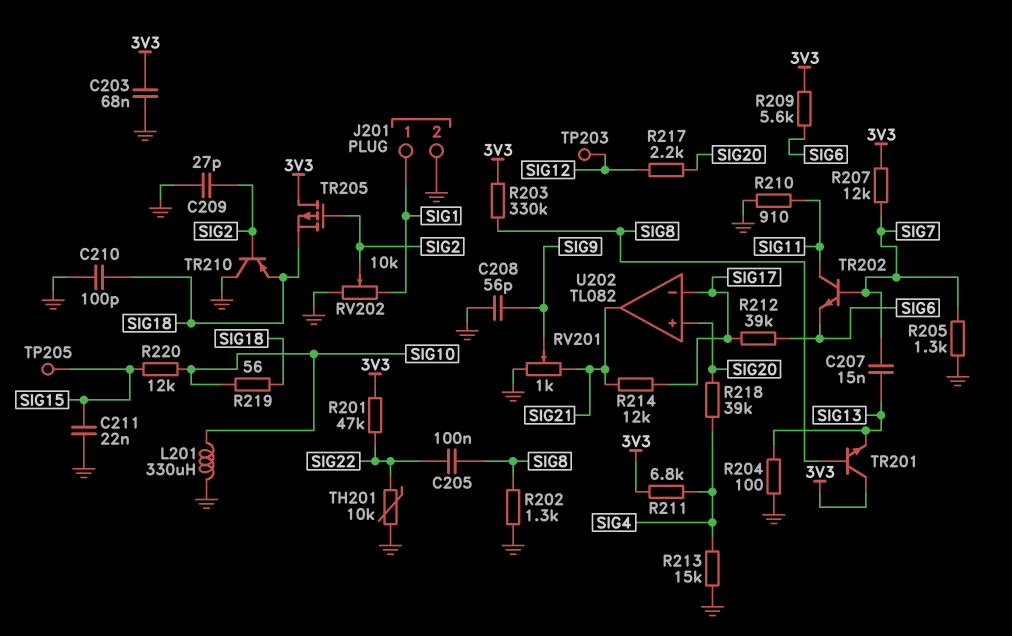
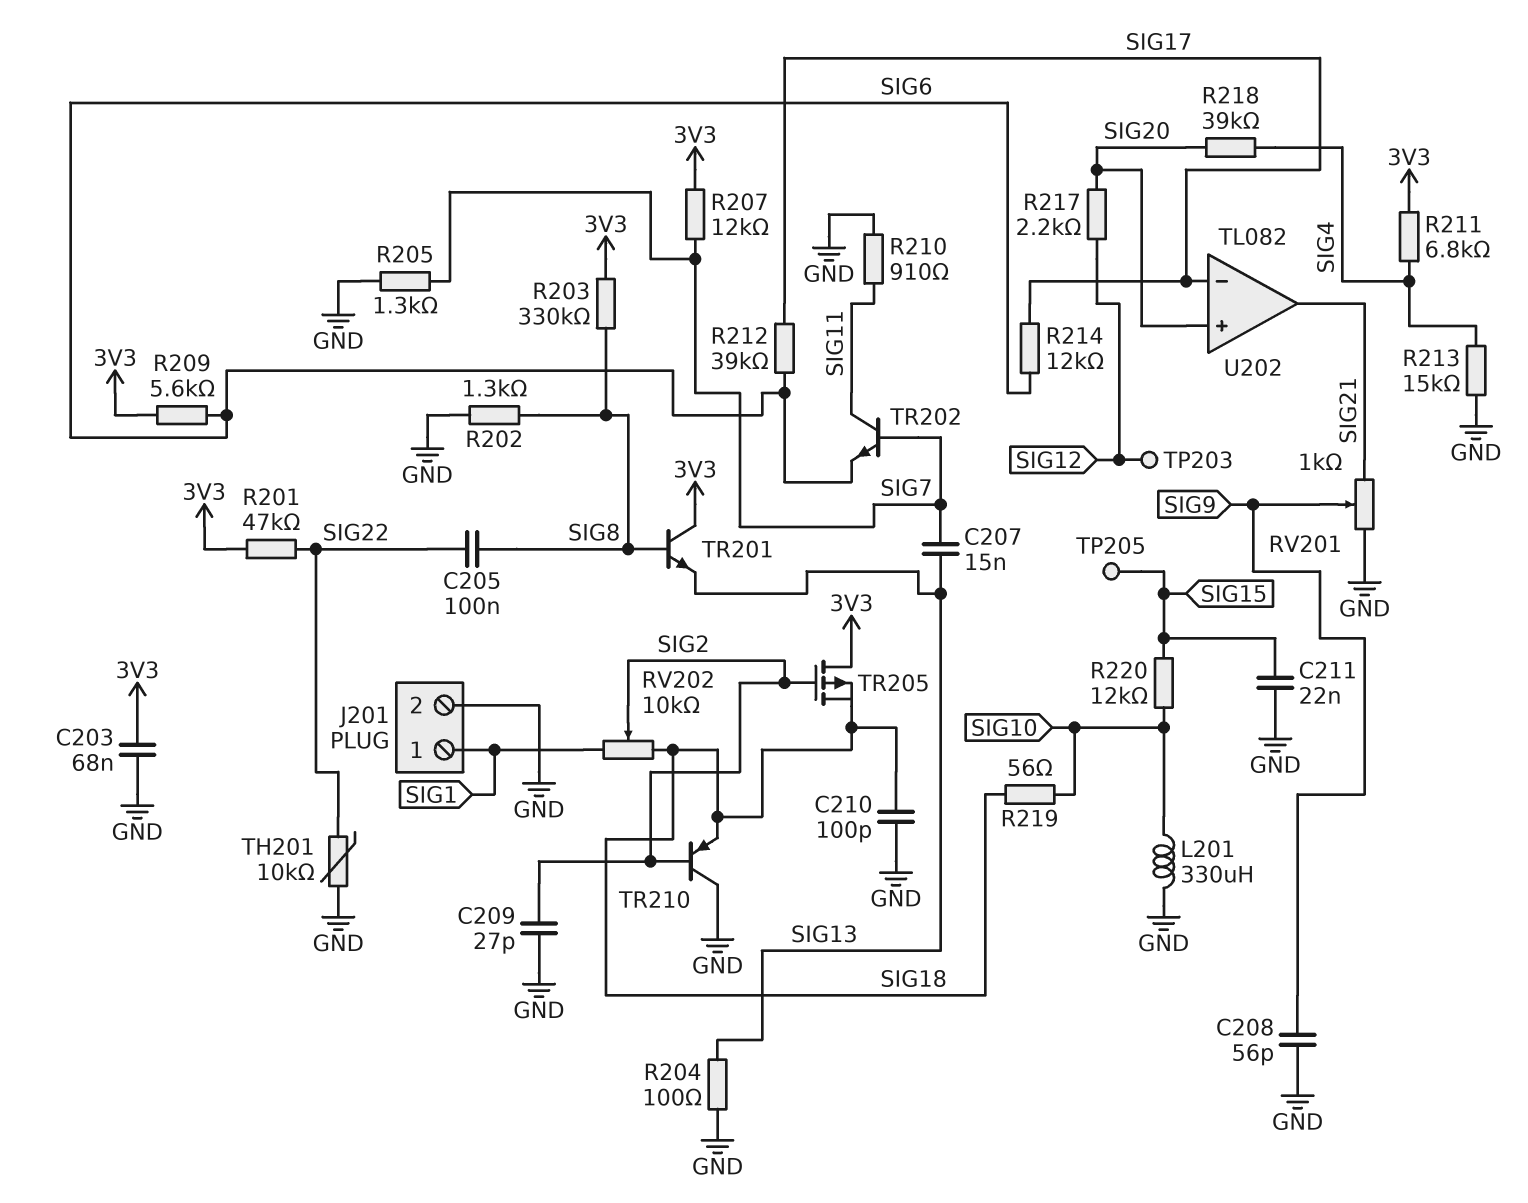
R214: 12k (SIG17, SIG21) -> 12k (SIG6, SIG17)
RV202: 10k (GND, SIG1, wiper SIG2) -> 10k (SIG1, SIG18, wiper SIG2)

